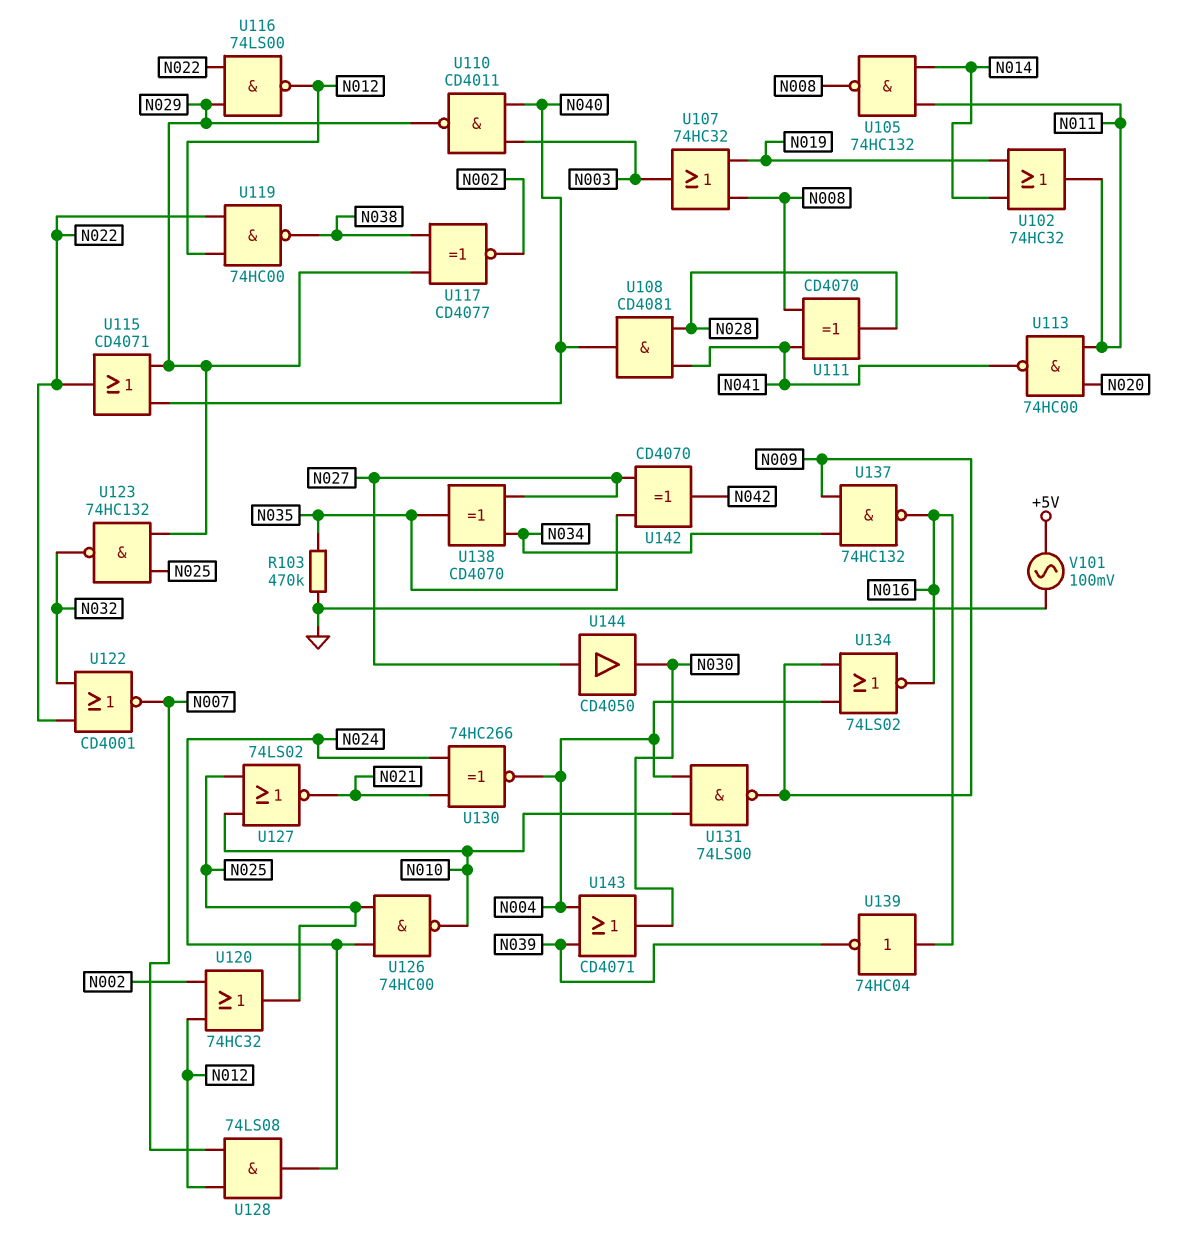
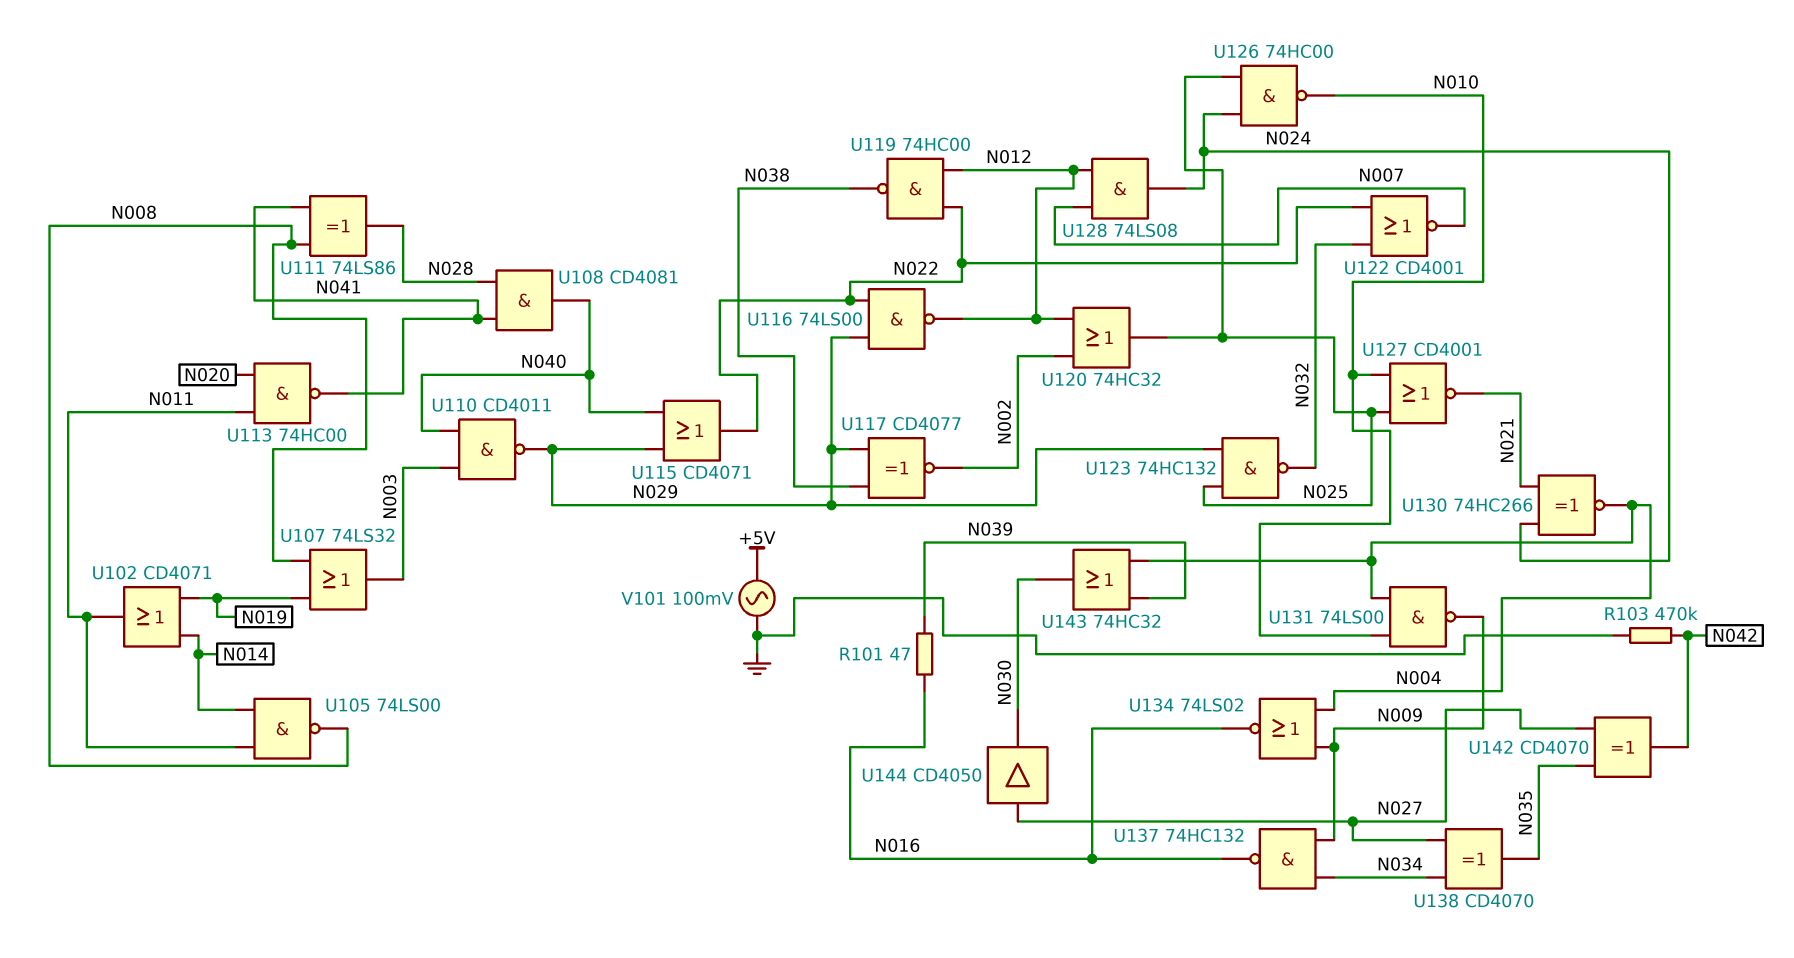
R101: none -> 47 (N016, N039)
R103: 470k (GND, N035) -> 470k (GND, N042)
U102: OR 74HC32 (in N014, in N019, out N011) -> OR CD4071 (in N014, in N019, out N011)
U105: NAND 74HC132 (in N011, in N014, out N008) -> NAND 74LS00 (in N011, in N014, out N008)
U107: OR 74HC32 (in N008, in N019, out N003) -> OR 74LS32 (in N008, in N019, out N003)
U111: XOR CD4070 (in N008, in N041, out N028) -> XOR 74LS86 (in N008, in N041, out N028)
U127: NOR 74LS02 (in N010, in N025, out N021) -> NOR CD4001 (in N010, in N025, out N021)
U139: NOT 74HC04 (in N016, out N039) -> none
U143: OR CD4071 (in N004, in N039, out N030) -> OR 74HC32 (in N004, in N039, out N030)

